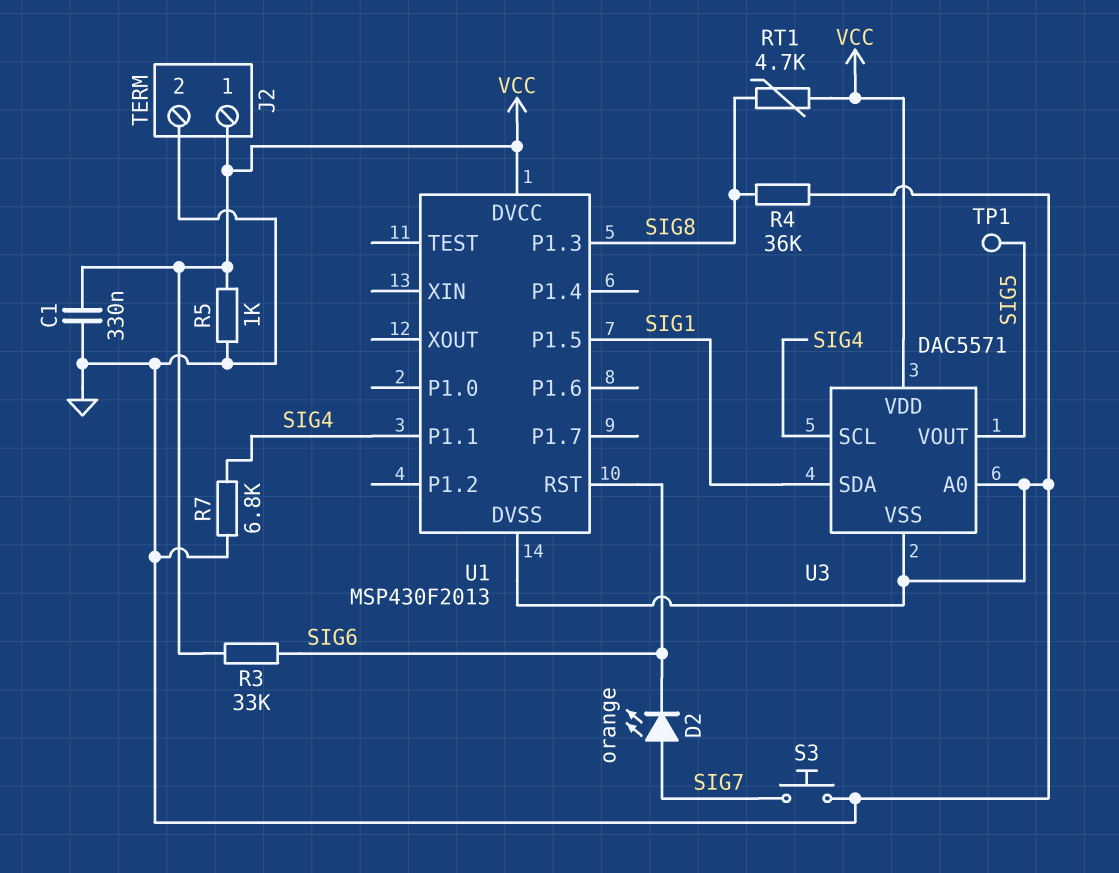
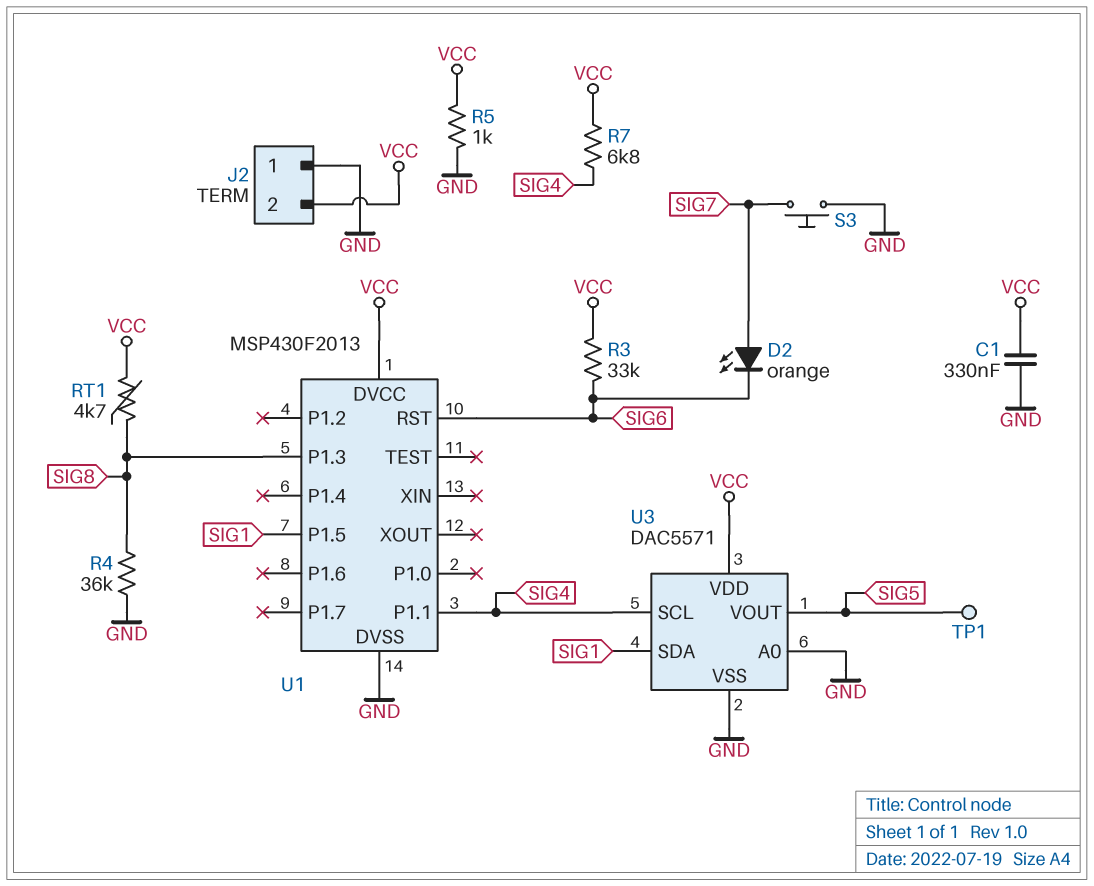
J2 pin 1: VCC -> GND
J2 pin 2: GND -> VCC
R7: 6.8k (GND, SIG4) -> 6.8k (SIG4, VCC)

